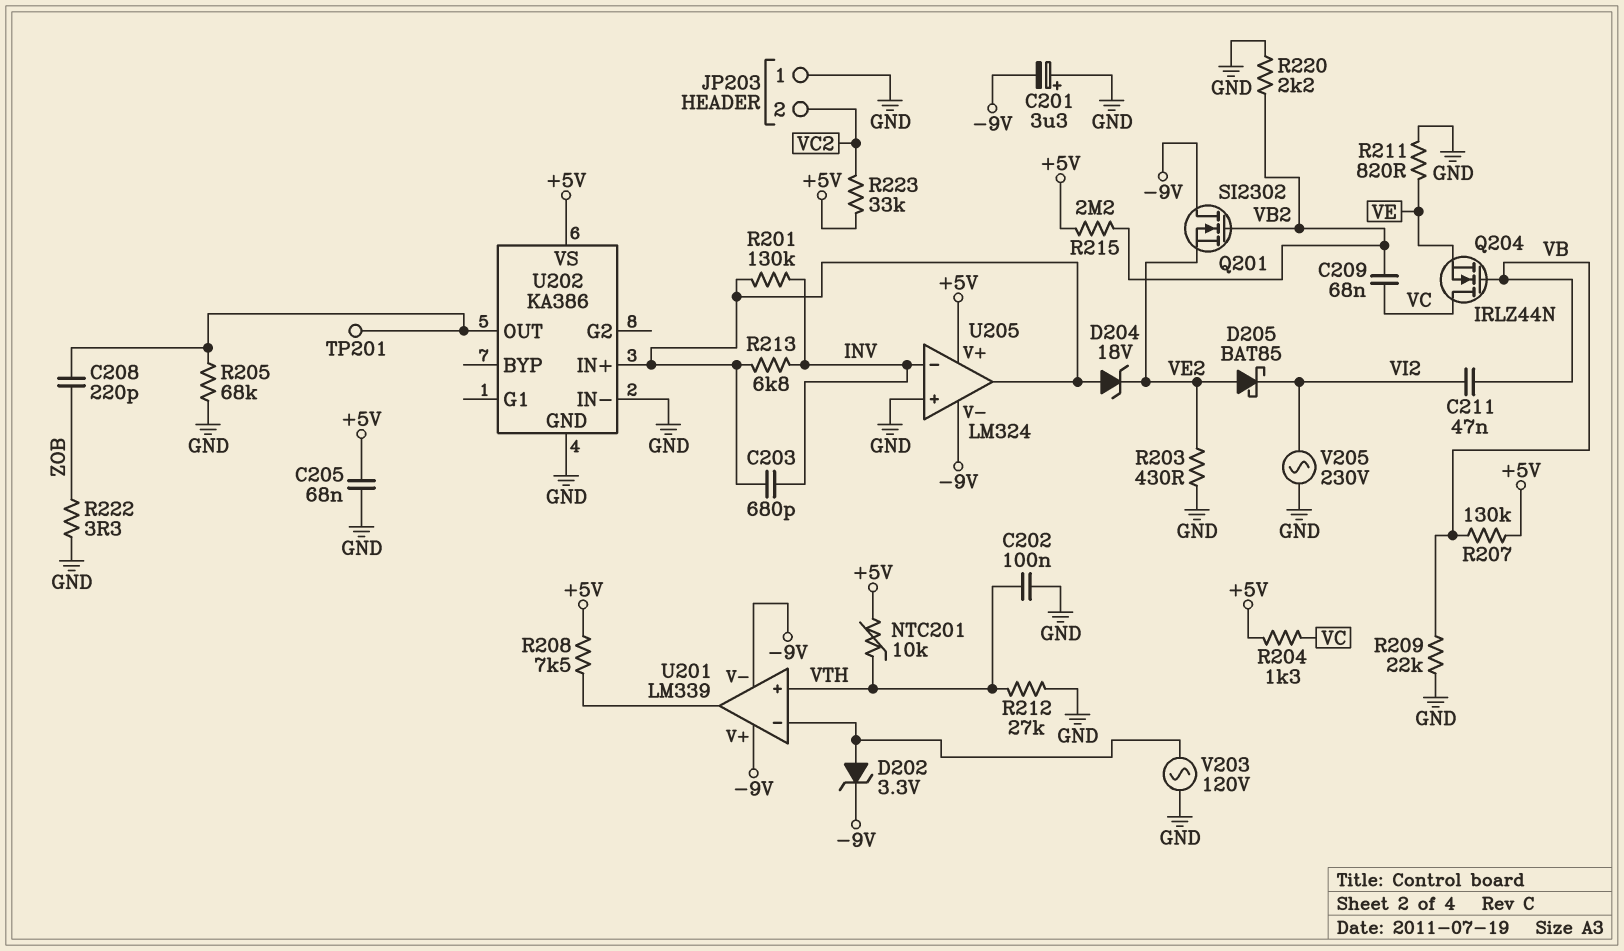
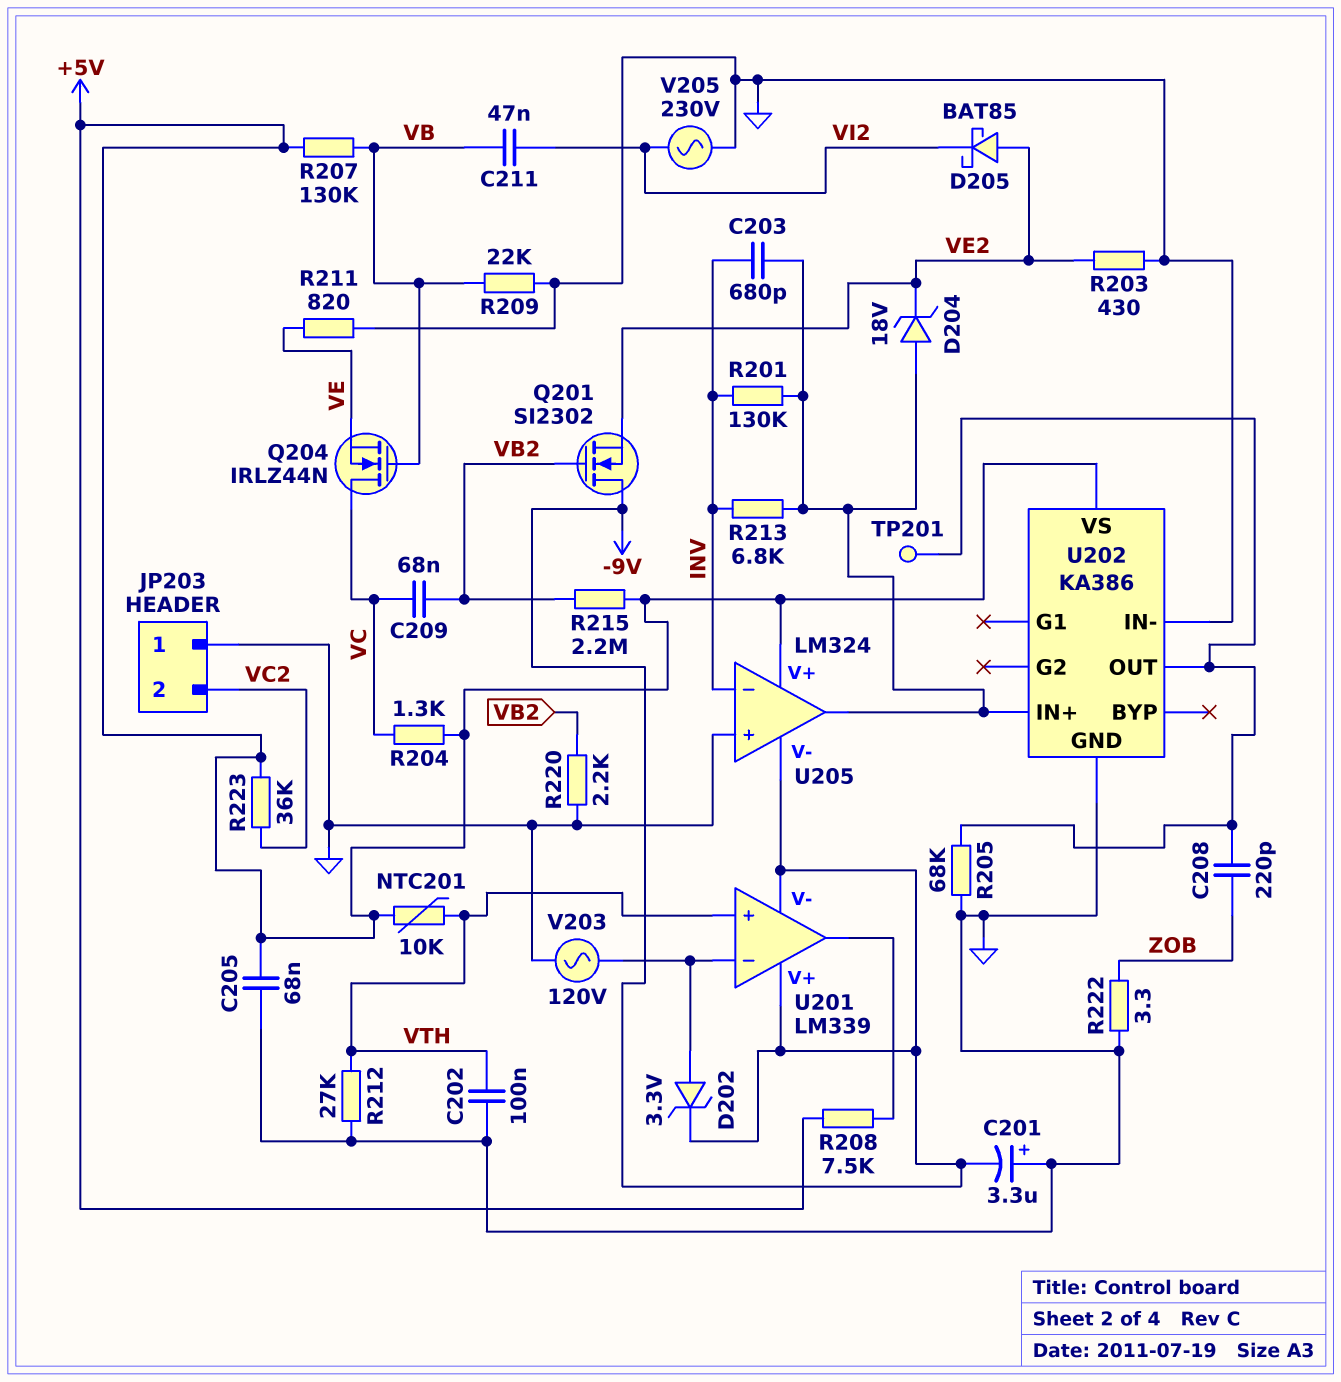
R223: 33k (+5V, VC2) -> 36k (+5V, VC2)

